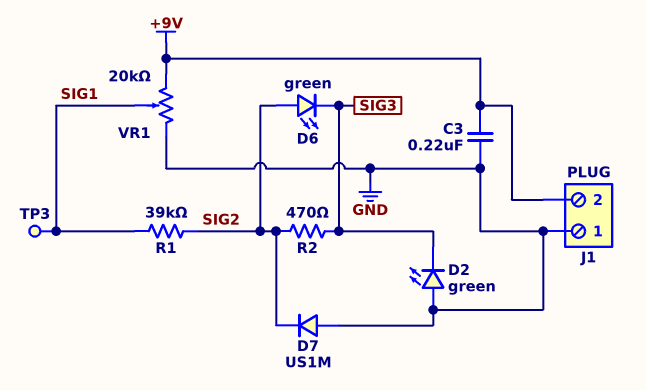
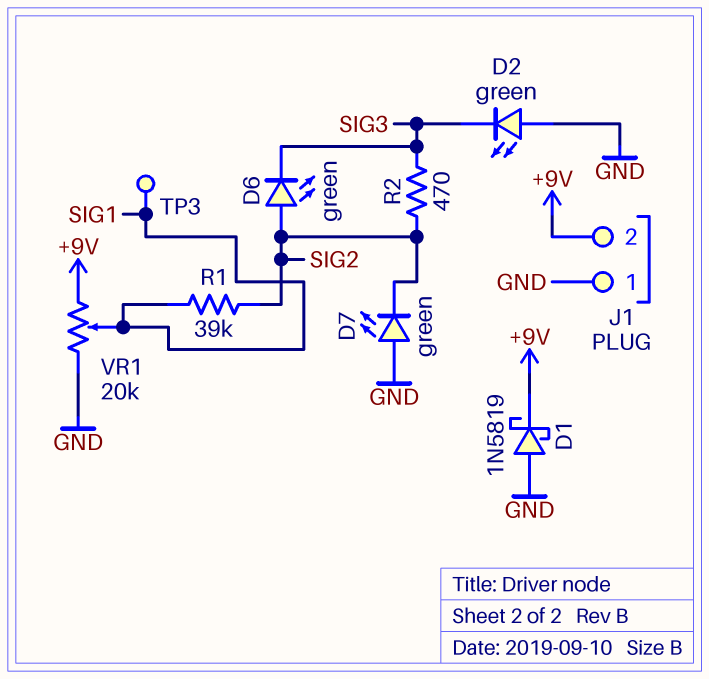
C3: 220nF (+9V, GND) -> none
D1: none -> schottky 1N5819 (A GND, K +9V)
D7: diode US1M (A GND, K SIG2) -> LED green (A GND, K SIG2)

